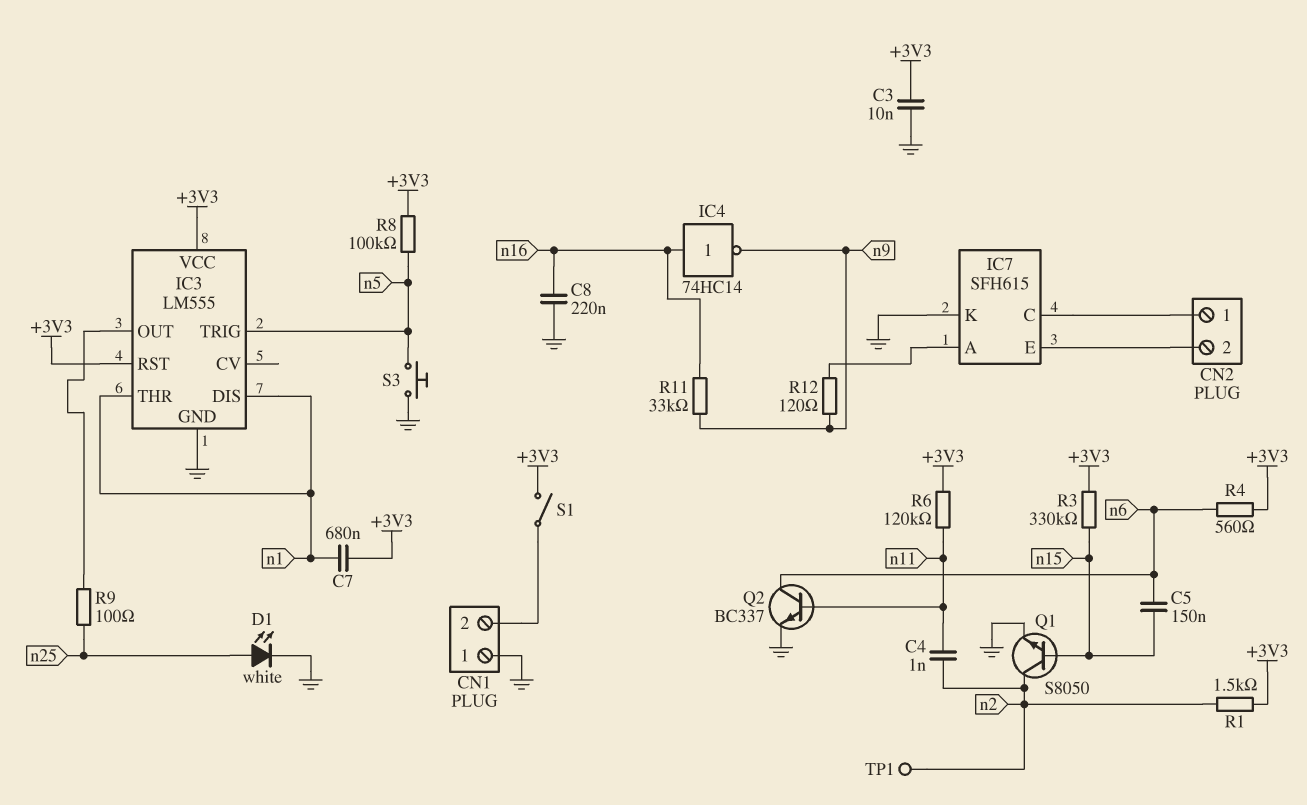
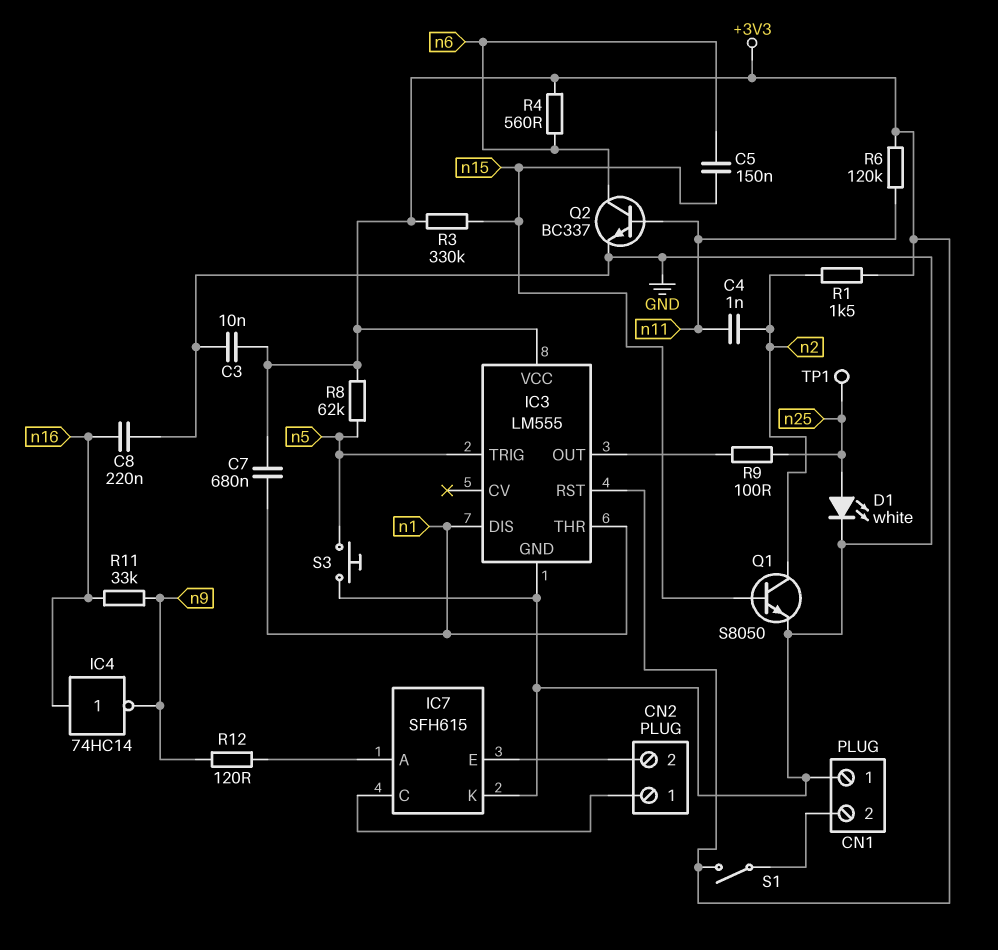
R8: 100k (+3V3, n5) -> 62k (+3V3, n5)
TP1: test point (n2) -> test point (n25)

